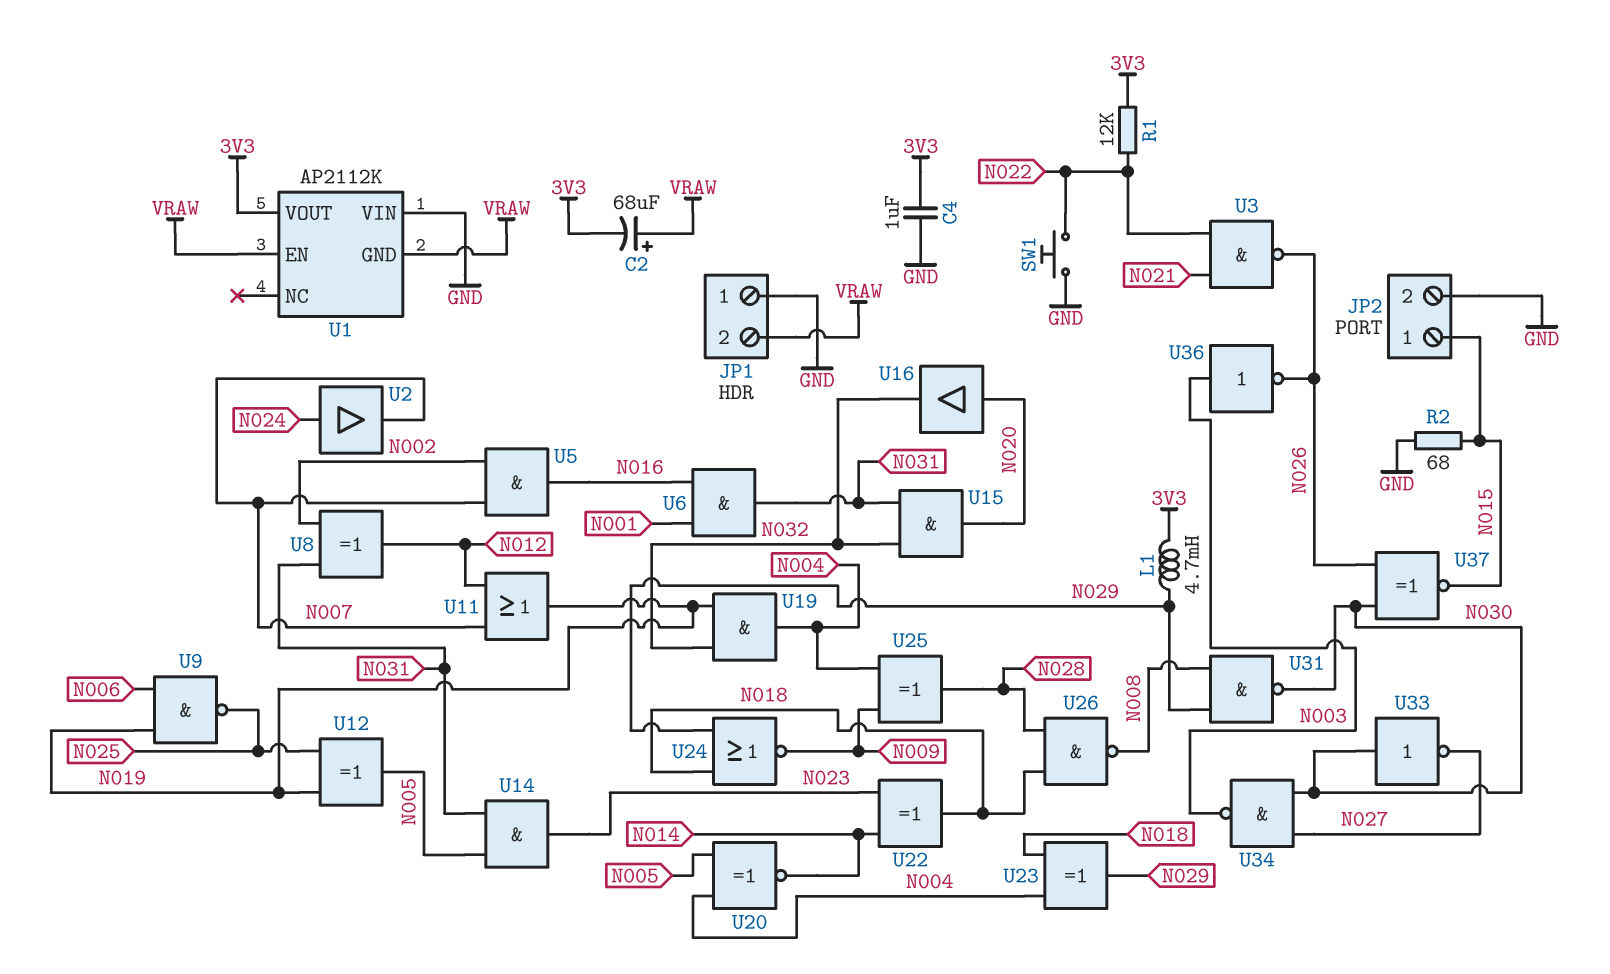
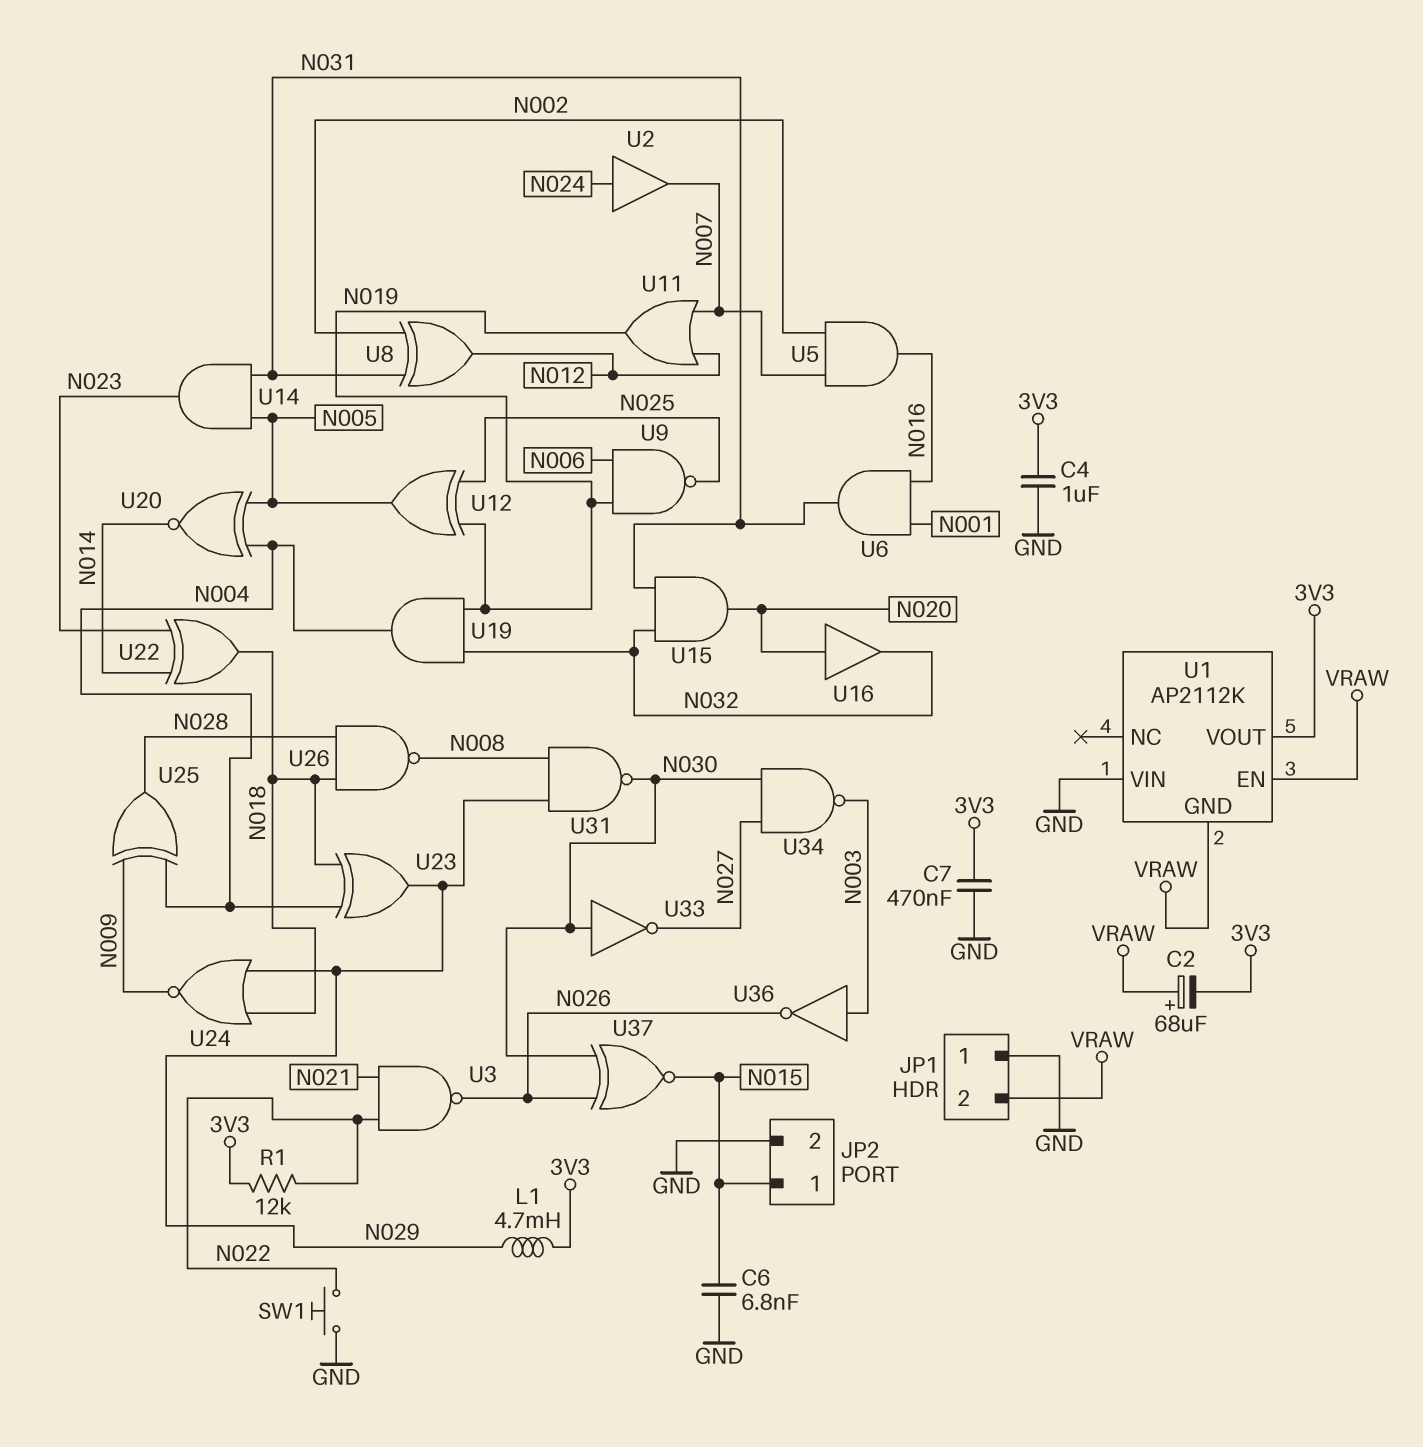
C6: none -> 6.8nF (GND, N015)
C7: none -> 470nF (3V3, GND)
R2: 68 (GND, N015) -> none

